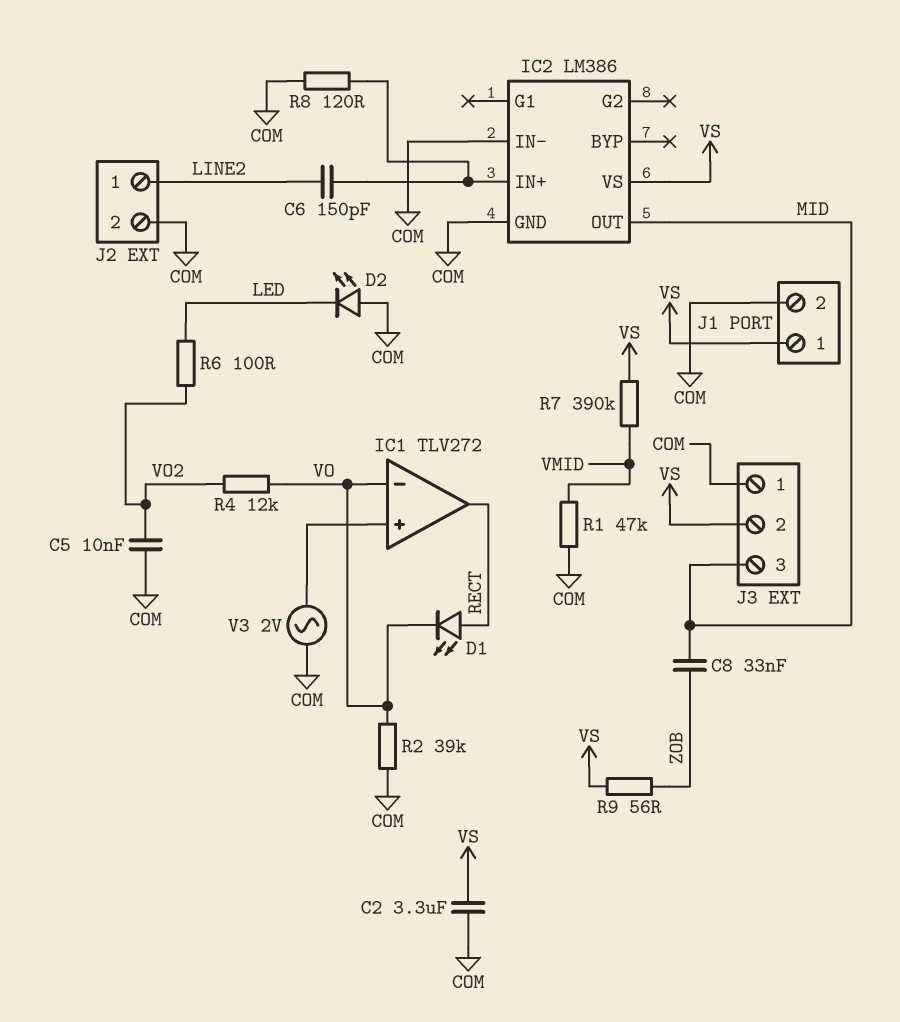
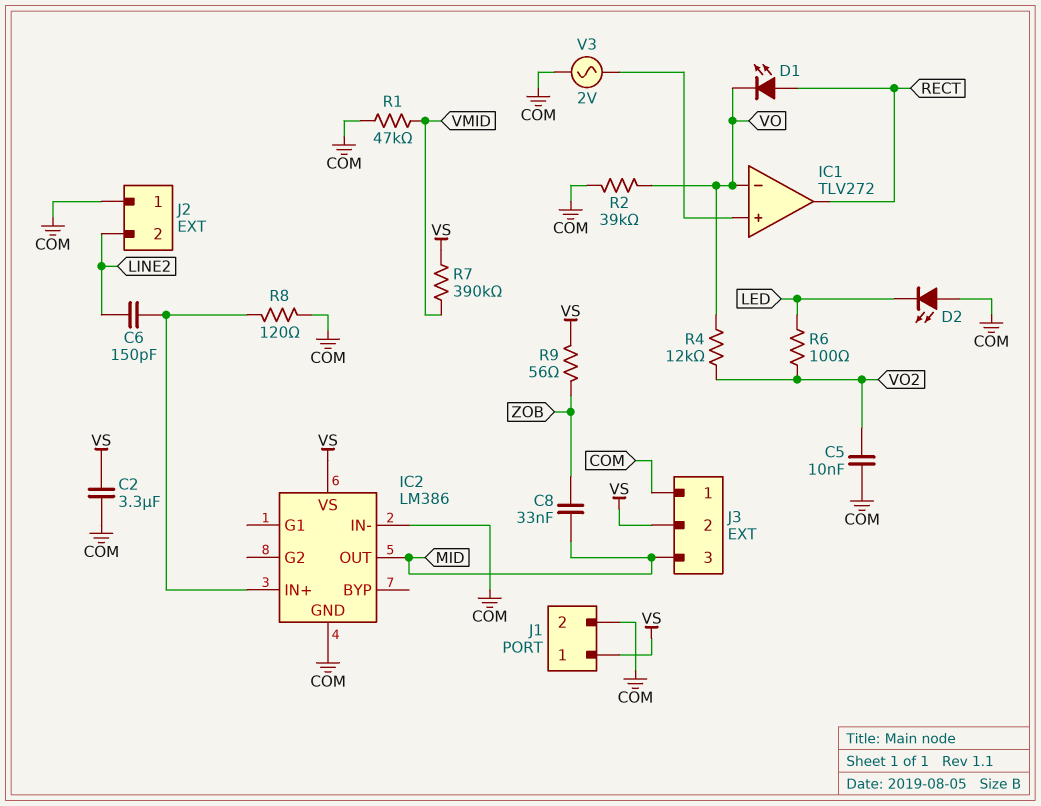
J2 pin 1: LINE2 -> COM
J2 pin 2: COM -> LINE2

